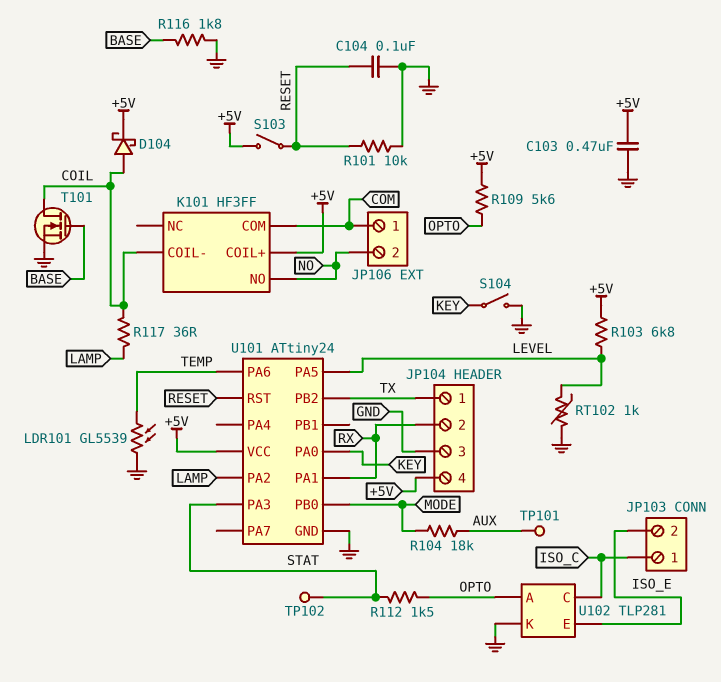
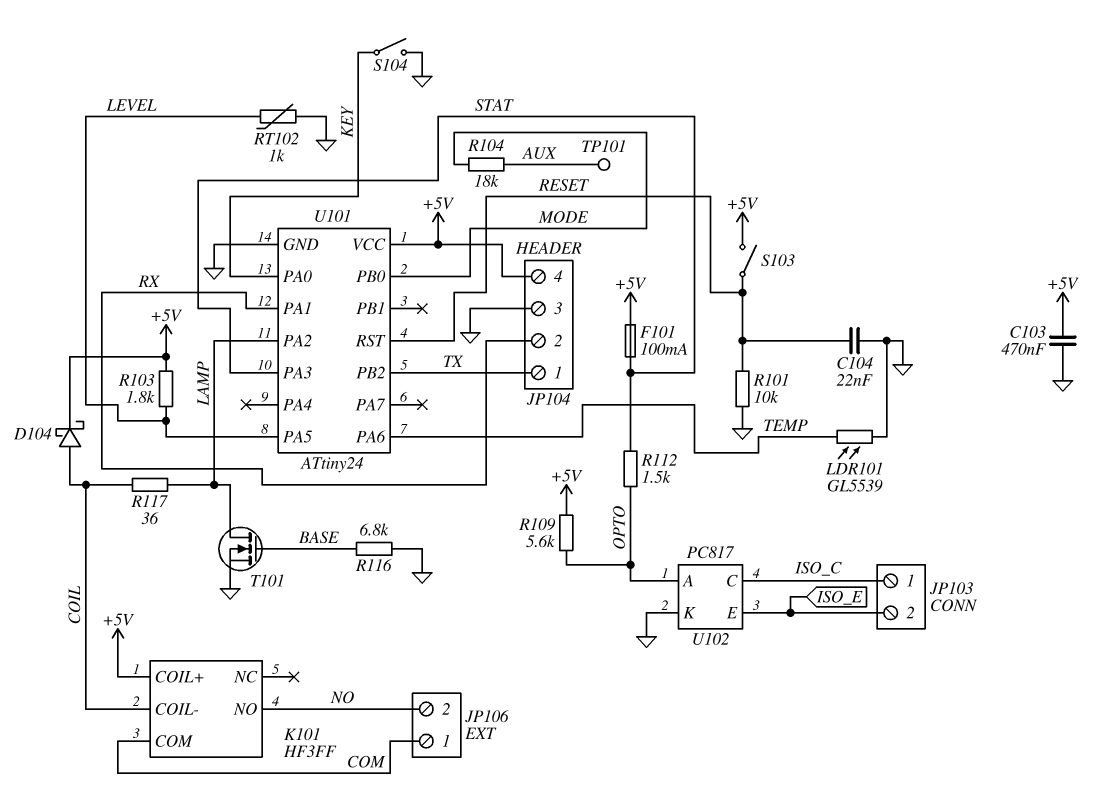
C104: 100nF (GND, RESET) -> 22nF (GND, RESET)
F101: none -> 100mA (+5V, STAT)
R103: 6.8k (+5V, LEVEL) -> 1.8k (+5V, LEVEL)
R116: 1.8k (BASE, GND) -> 6.8k (BASE, GND)
T101: NMOS (G BASE, D COIL, S GND) -> NMOS (G BASE, D LAMP, S GND)
TP102: test point (STAT) -> none
U102: TLP281 -> PC817

